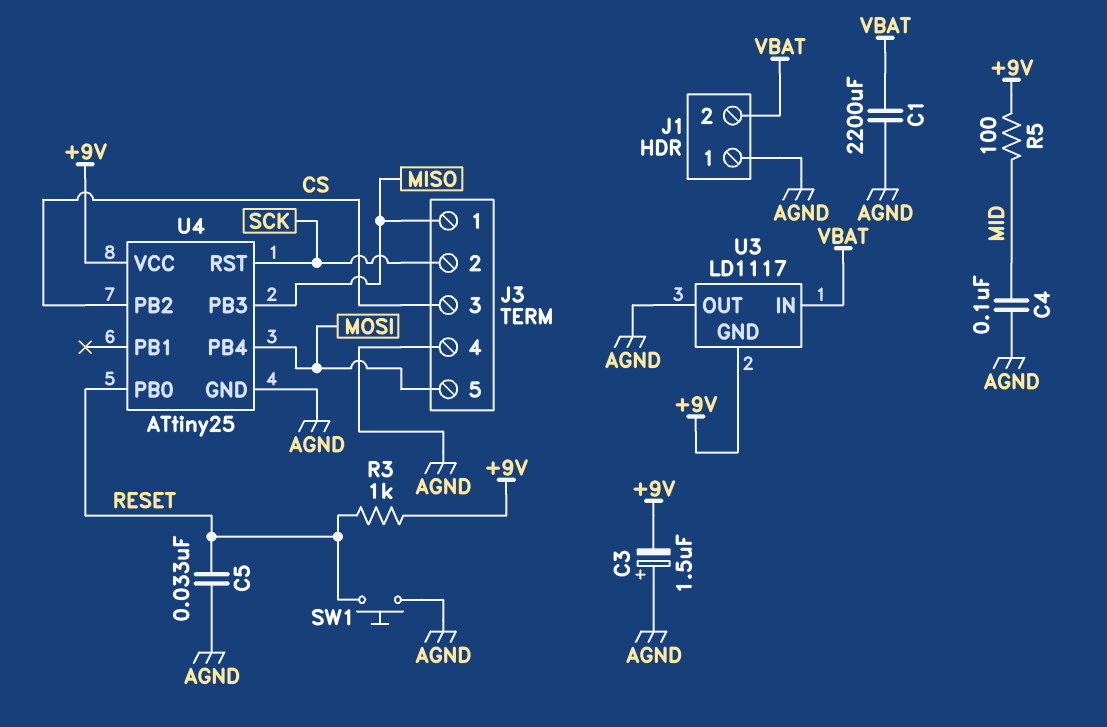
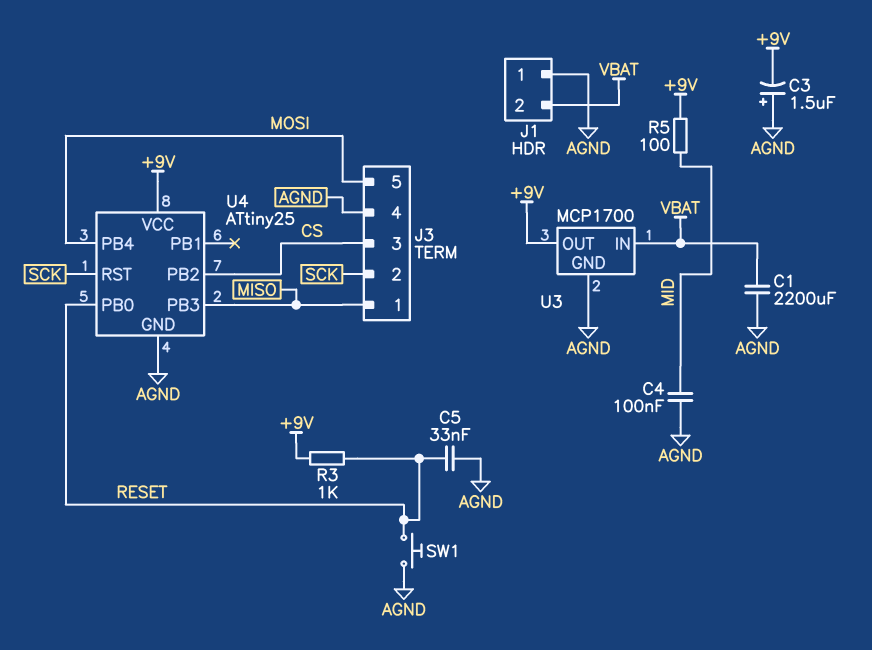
U3: LD1117 -> MCP1700
U3 pin GND: +9V -> AGND
U3 pin OUT: AGND -> +9V

